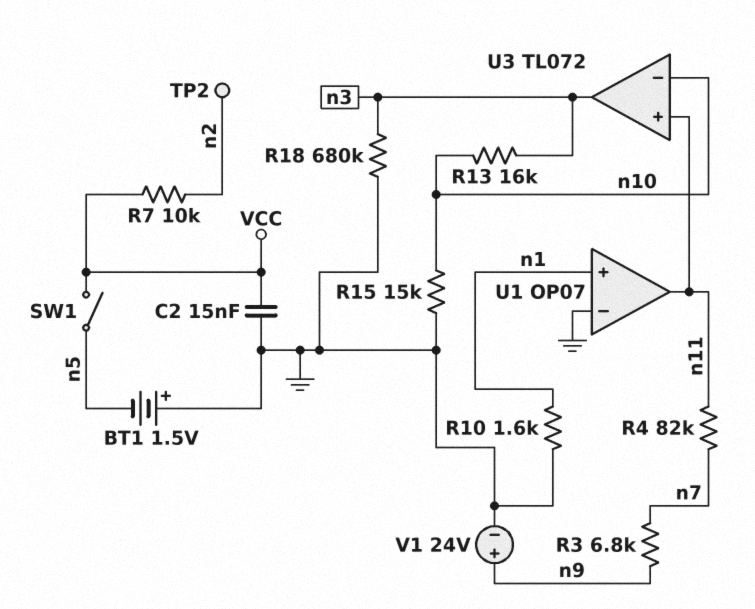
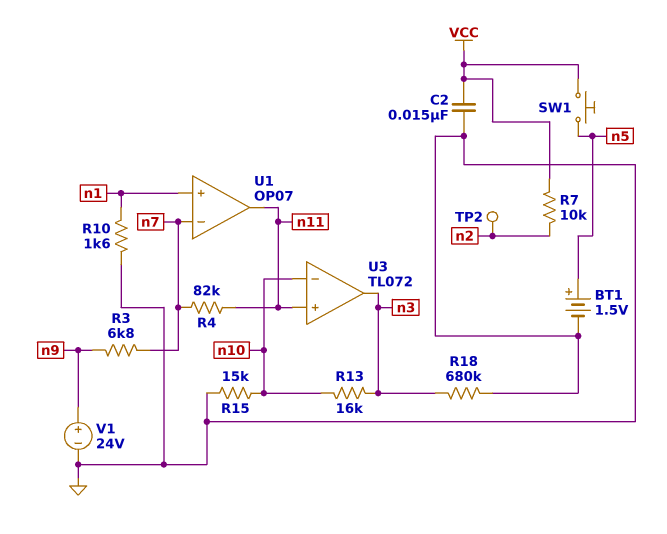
BT1: 1.5V (plus GND, minus n5) -> 1.5V (plus n5, minus GND)
SW1: switch (VCC, n5) -> button (VCC, n5)
U1 pin in-: GND -> n7

